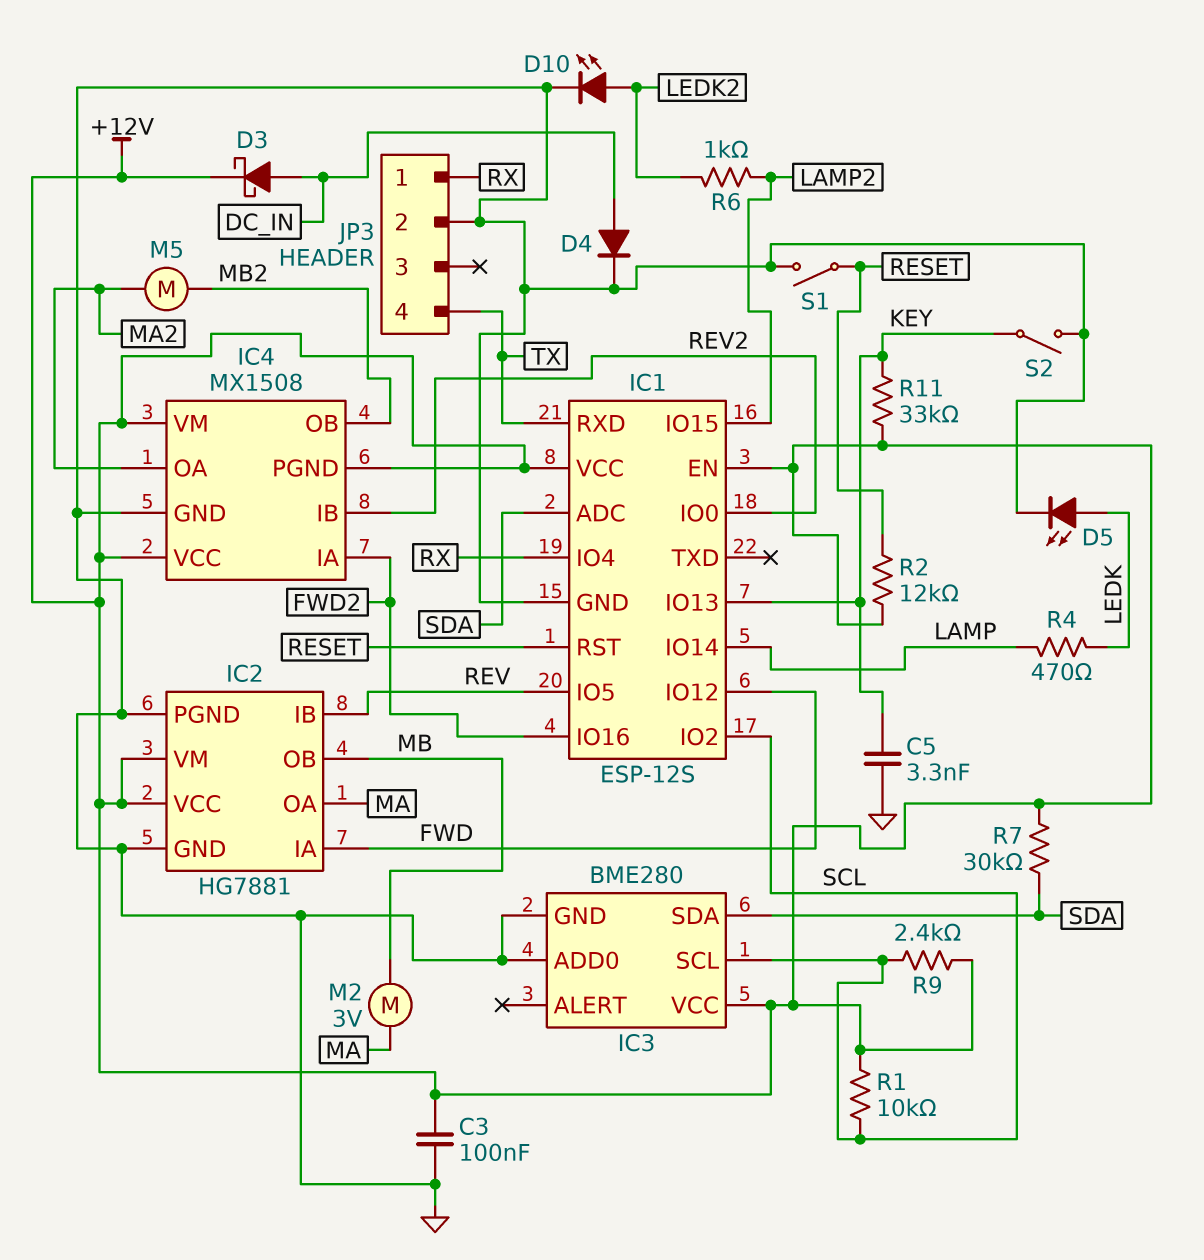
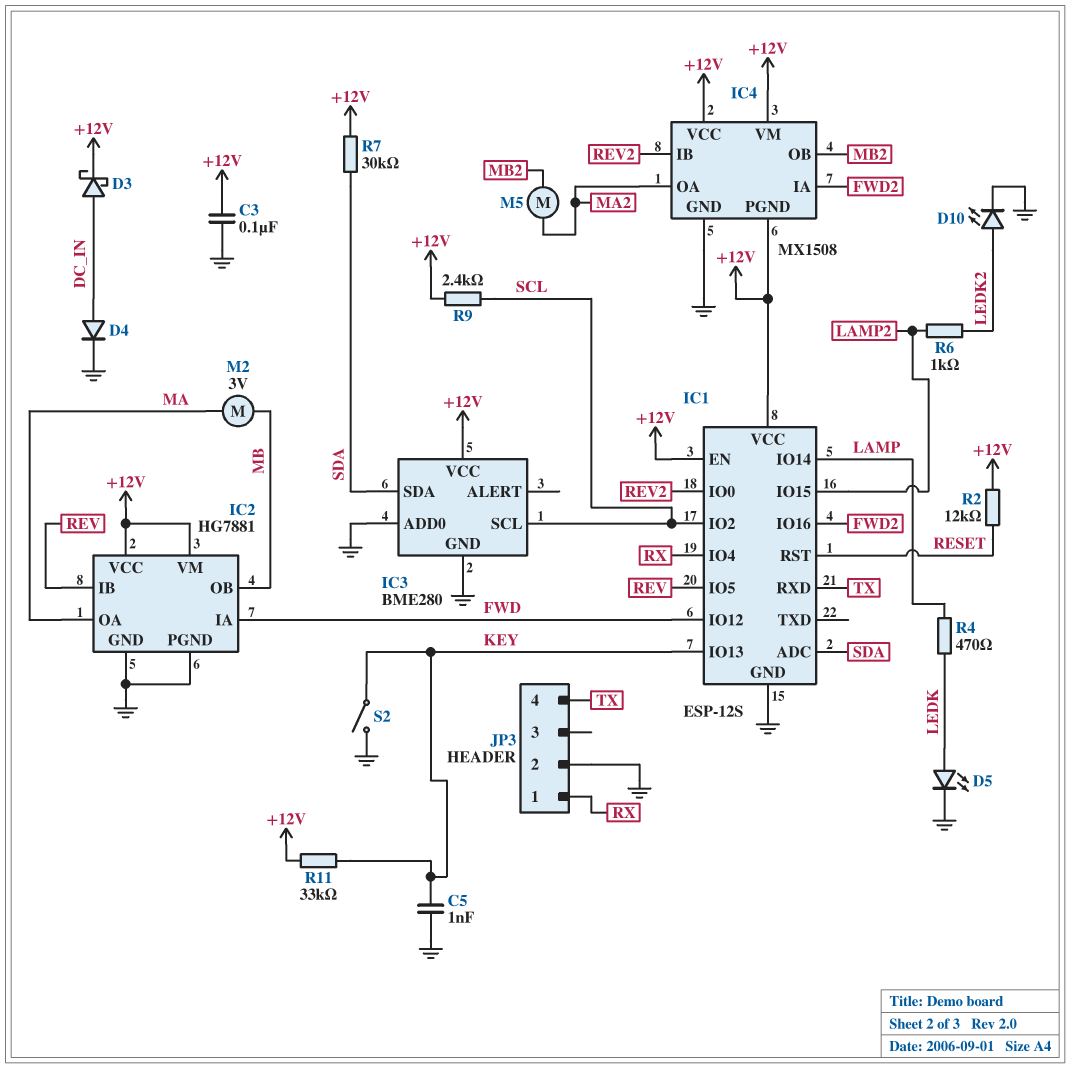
C5: 3.3nF (GND, KEY) -> 1nF (GND, KEY)
R1: 10k (+12V, SCL) -> none
S1: switch (GND, RESET) -> none

